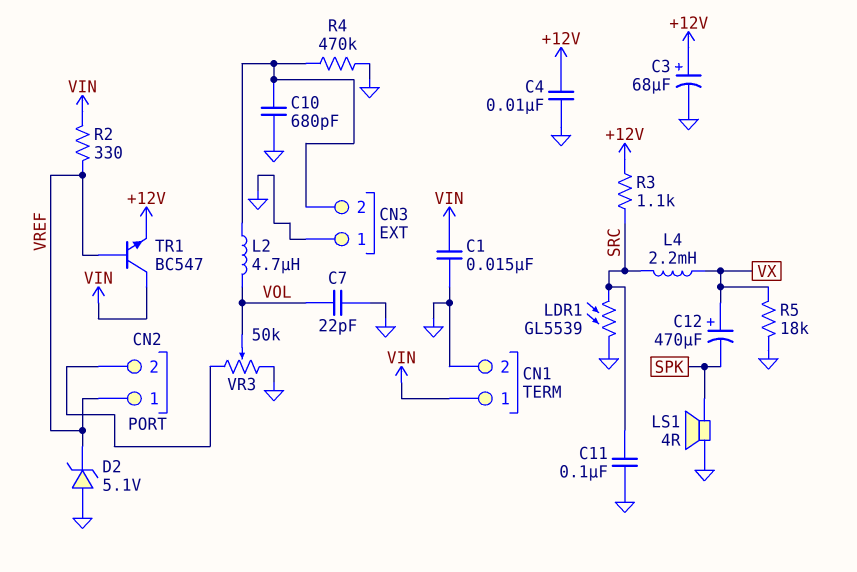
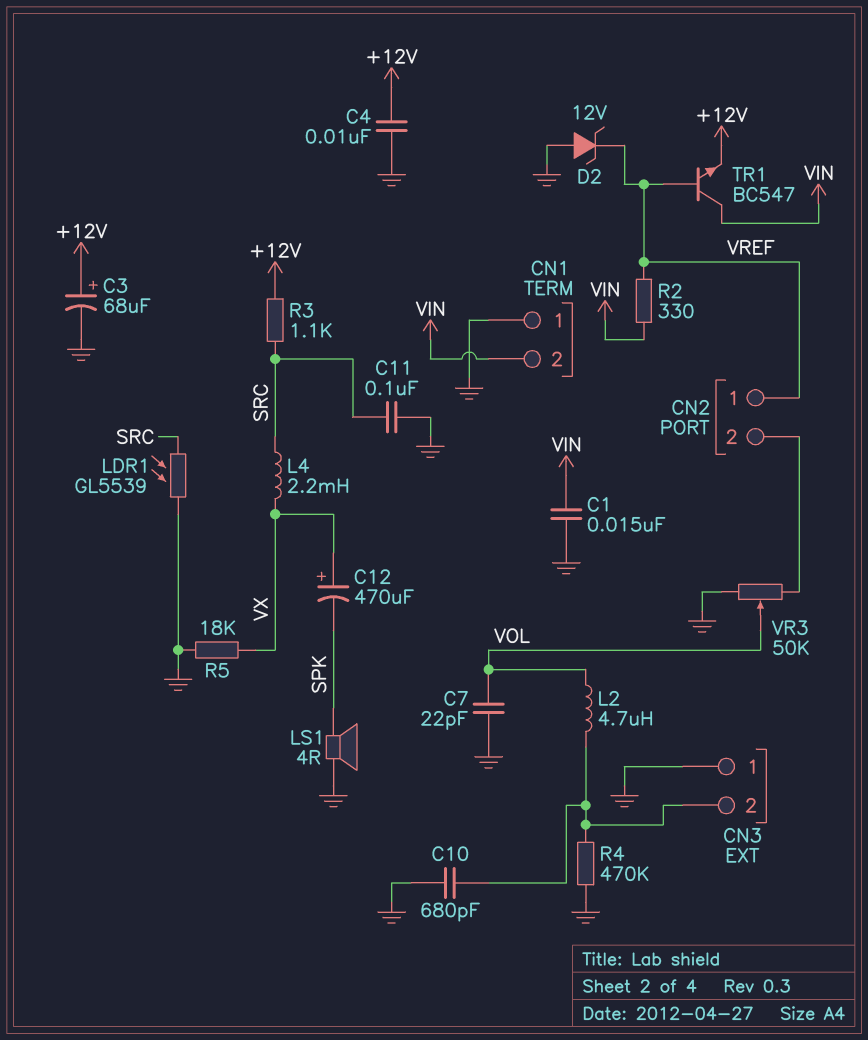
CN1 pin 1: VIN -> GND
CN1 pin 2: GND -> VIN
D2: zener 5.1V (A GND, K VREF) -> zener 12V (A GND, K VREF)

